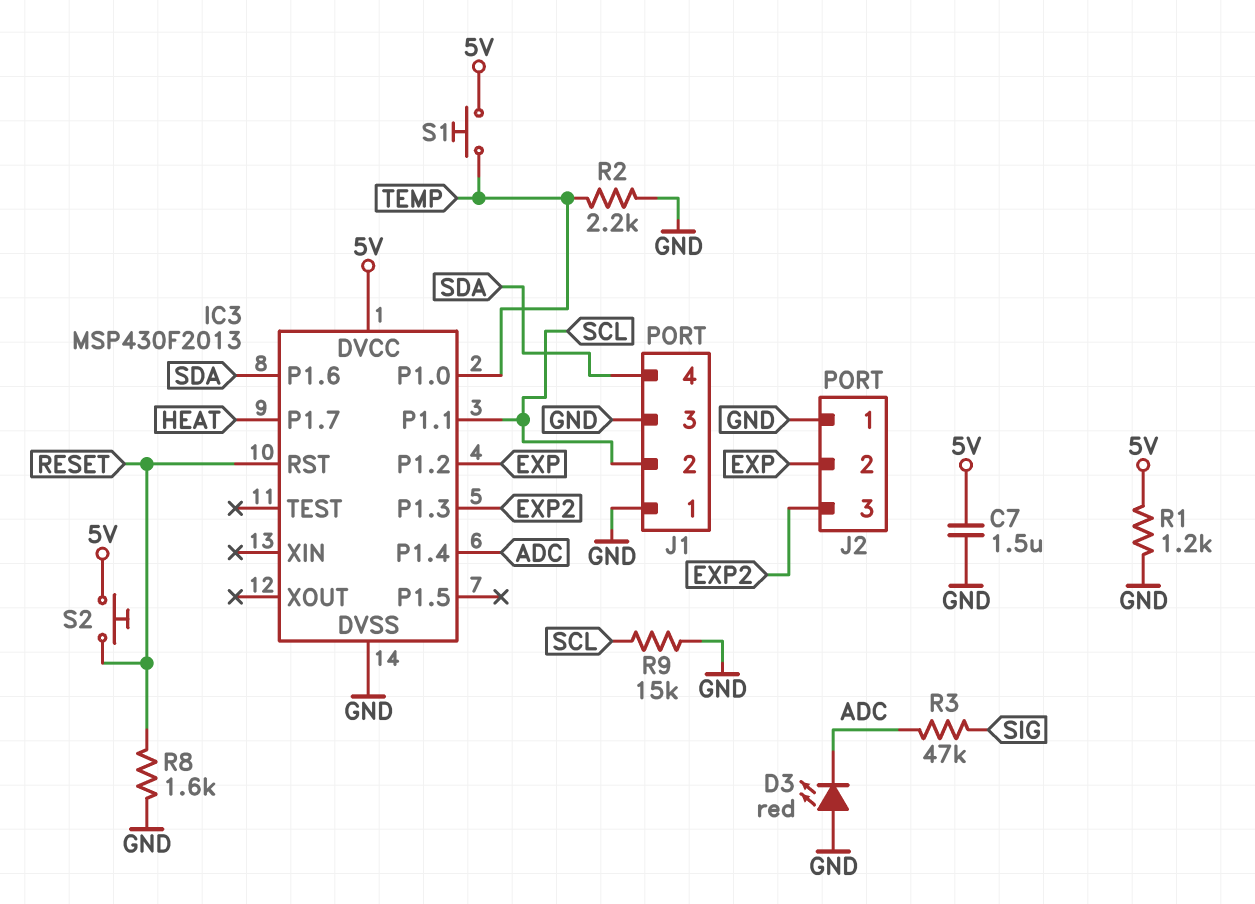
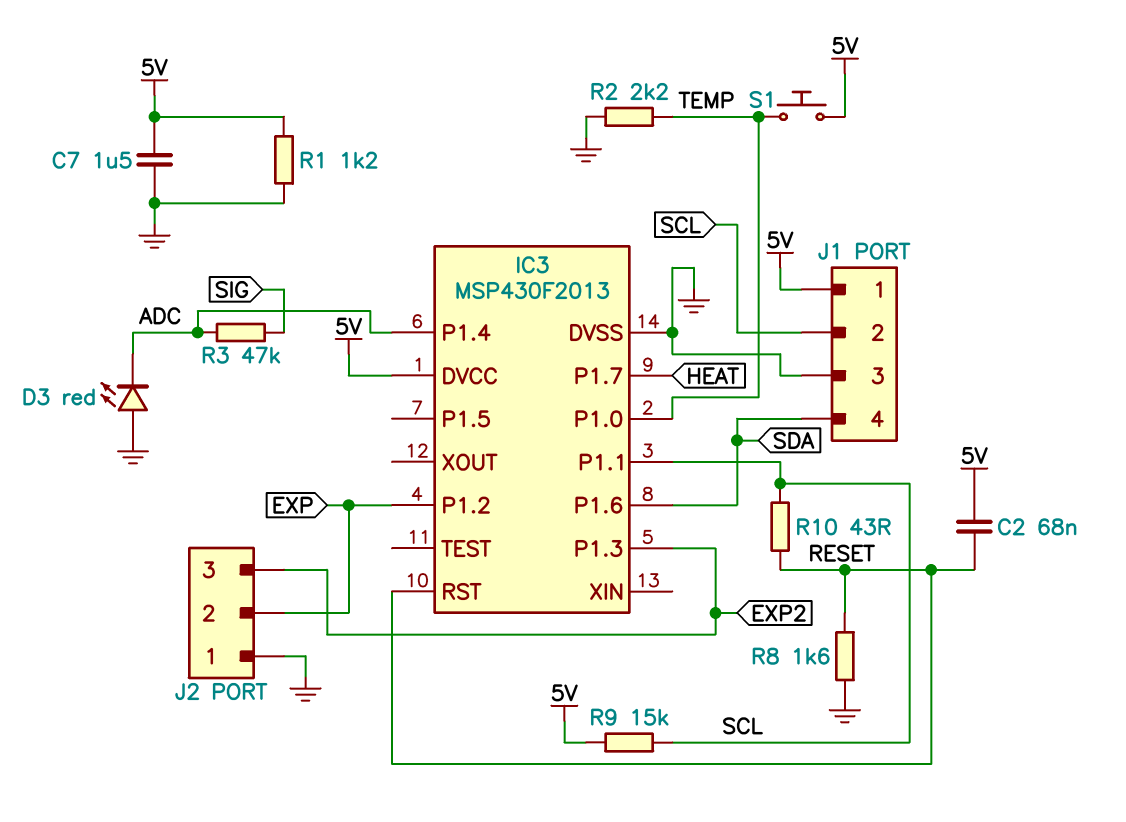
C2: none -> 68nF (5V, RESET)
J1 pin 1: GND -> 5V
R9: 15k (GND, SCL) -> 15k (5V, SCL)
R10: none -> 43 (RESET, SCL)
S2: button (5V, RESET) -> none

